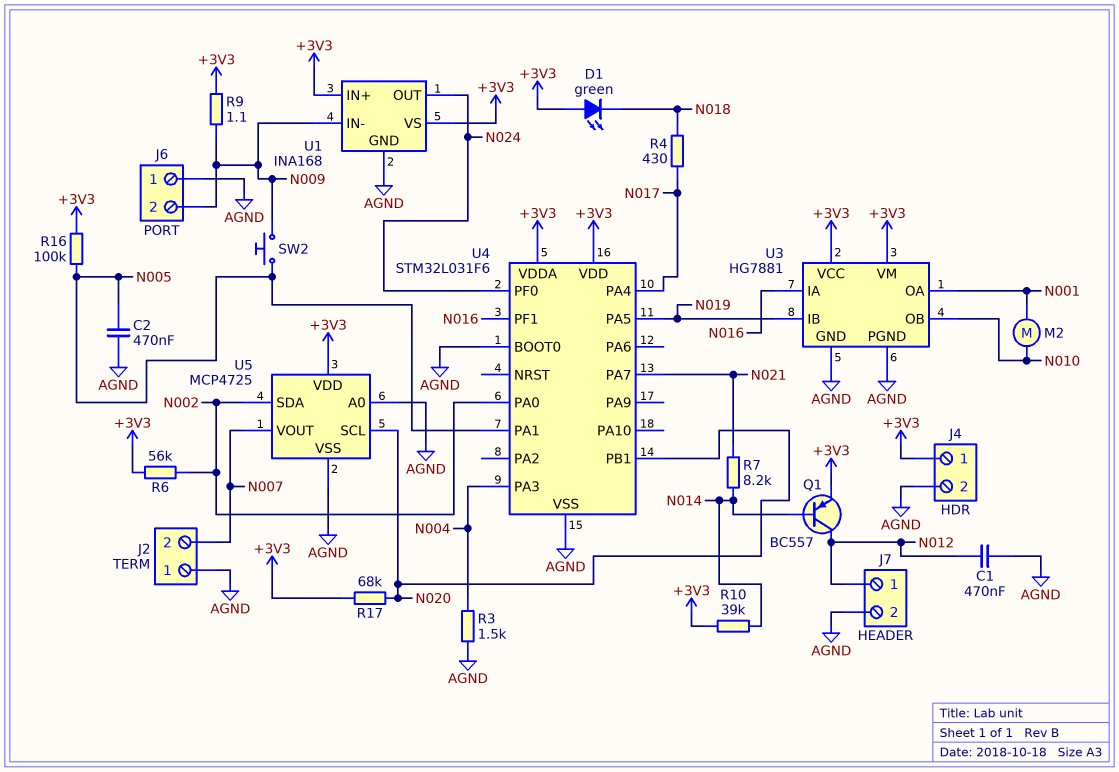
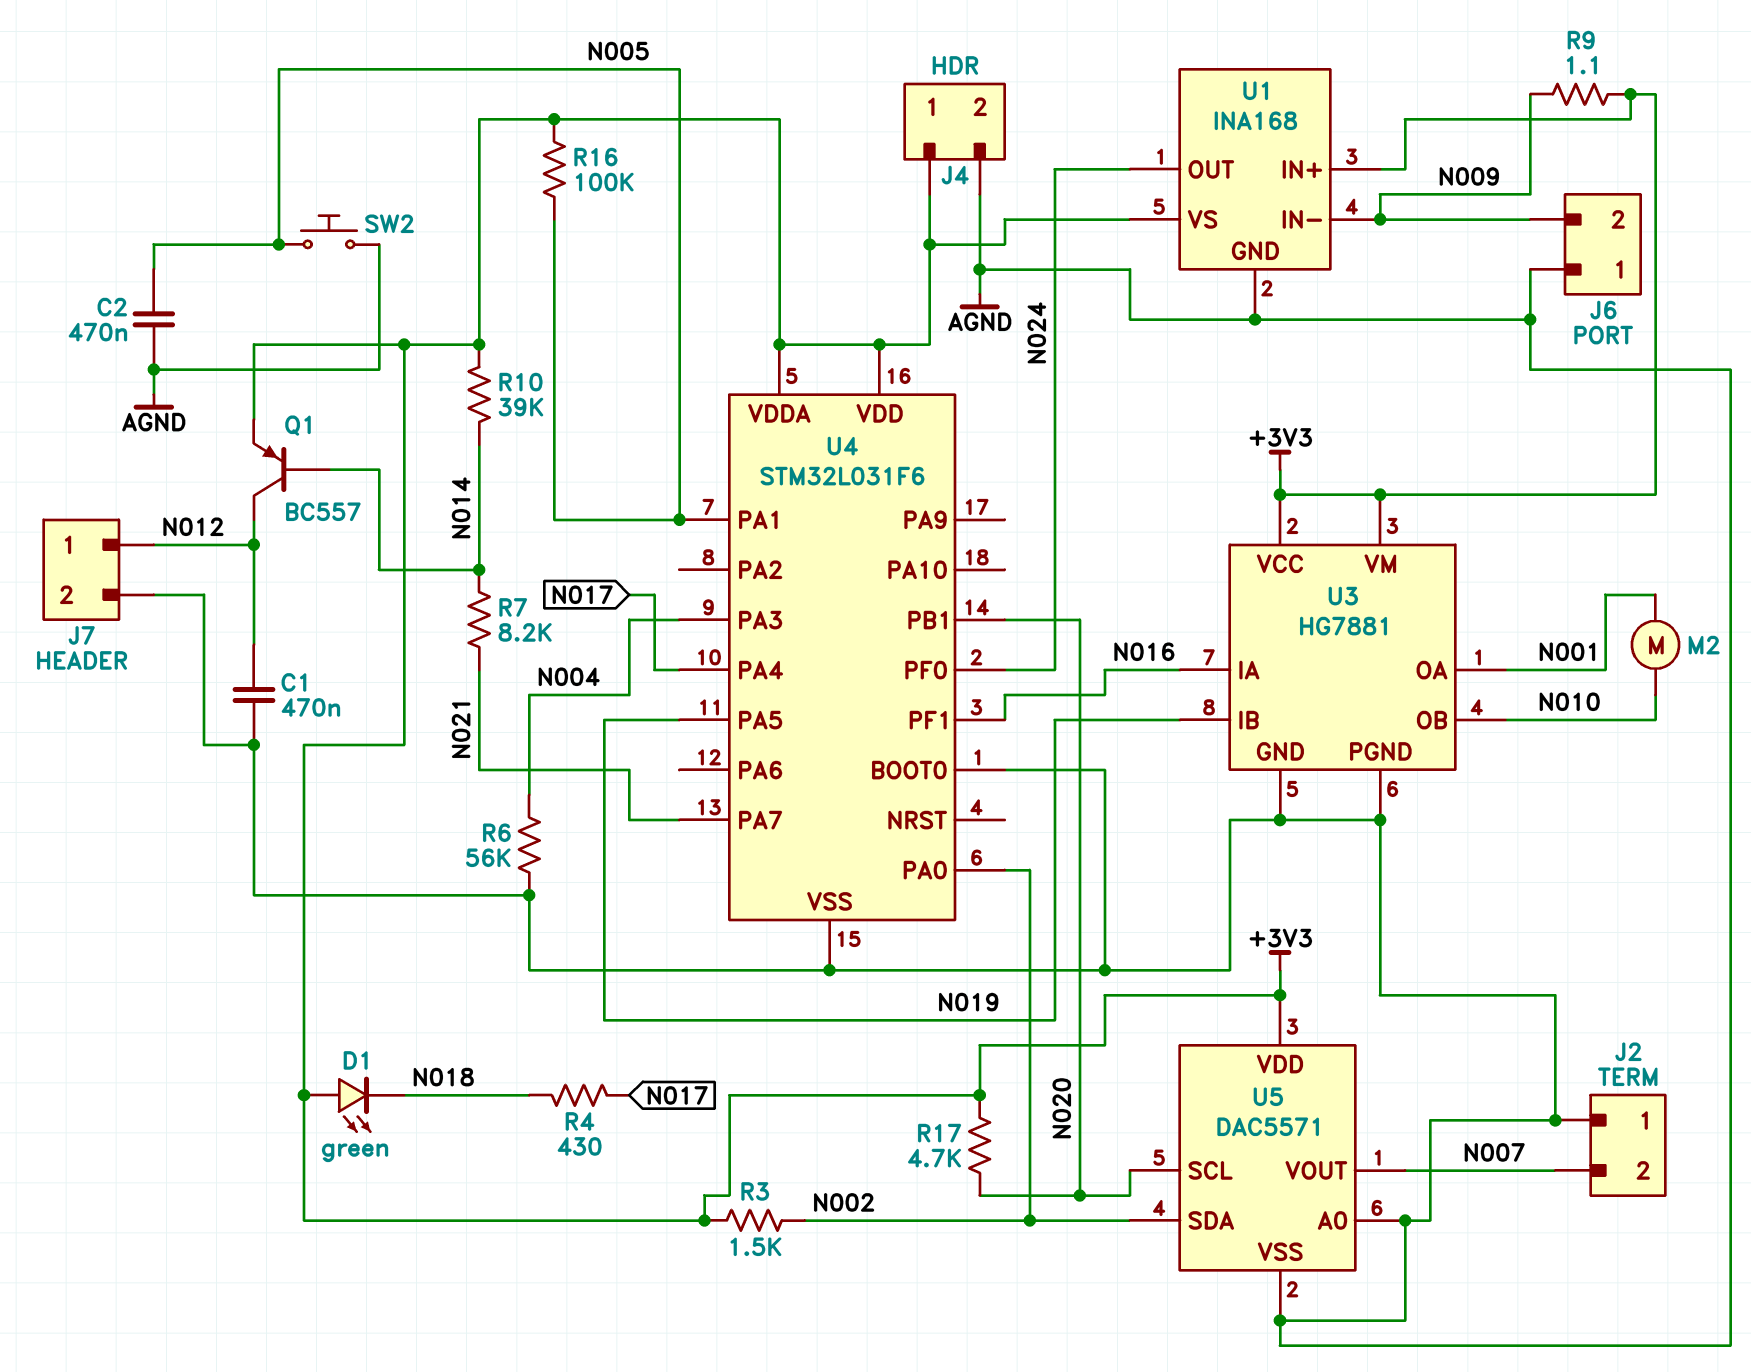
R3: 1.5k (AGND, N004) -> 1.5k (+3V3, N002)
R6: 56k (+3V3, N002) -> 56k (AGND, N004)
R17: 68k (+3V3, N020) -> 4.7k (+3V3, N020)
SW2: button (N005, N009) -> button (AGND, N005)
U5: MCP4725 -> DAC5571

